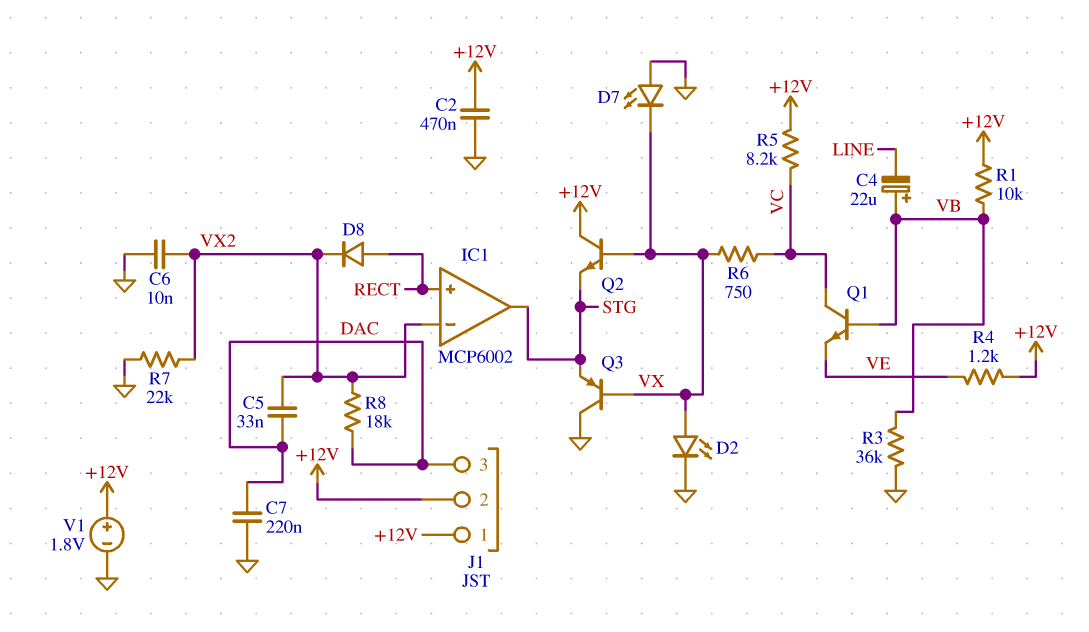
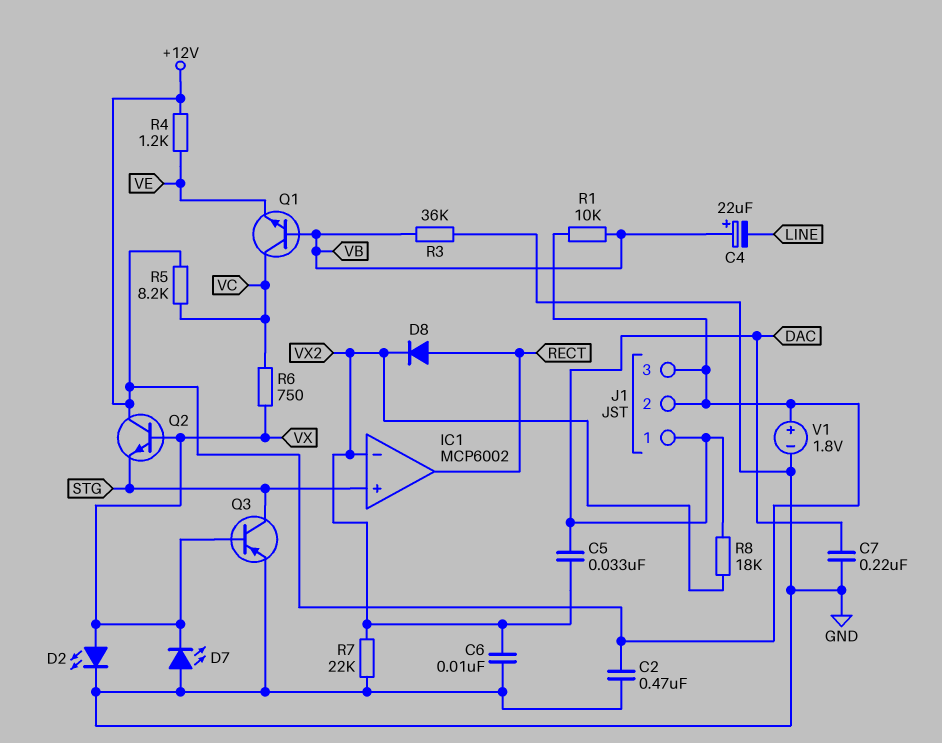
IC1 pin in+: RECT -> STG
IC1 pin out: STG -> RECT
J1 pin 1: +12V -> DAC
J1 pin 3: DAC -> +12V
Q3: PNP (B VX, C GND, E STG) -> PNP (B VX, C STG, E GND)

